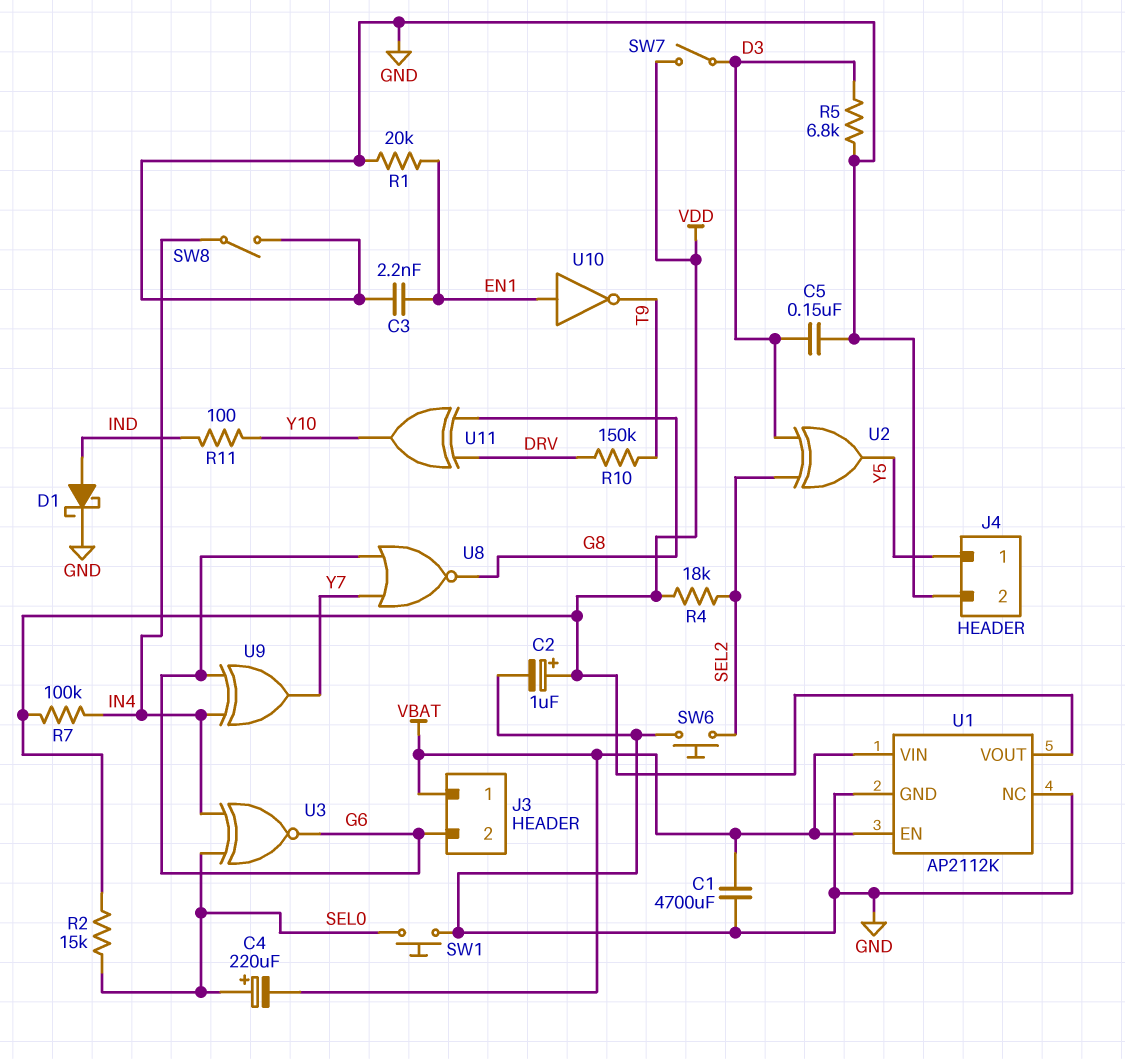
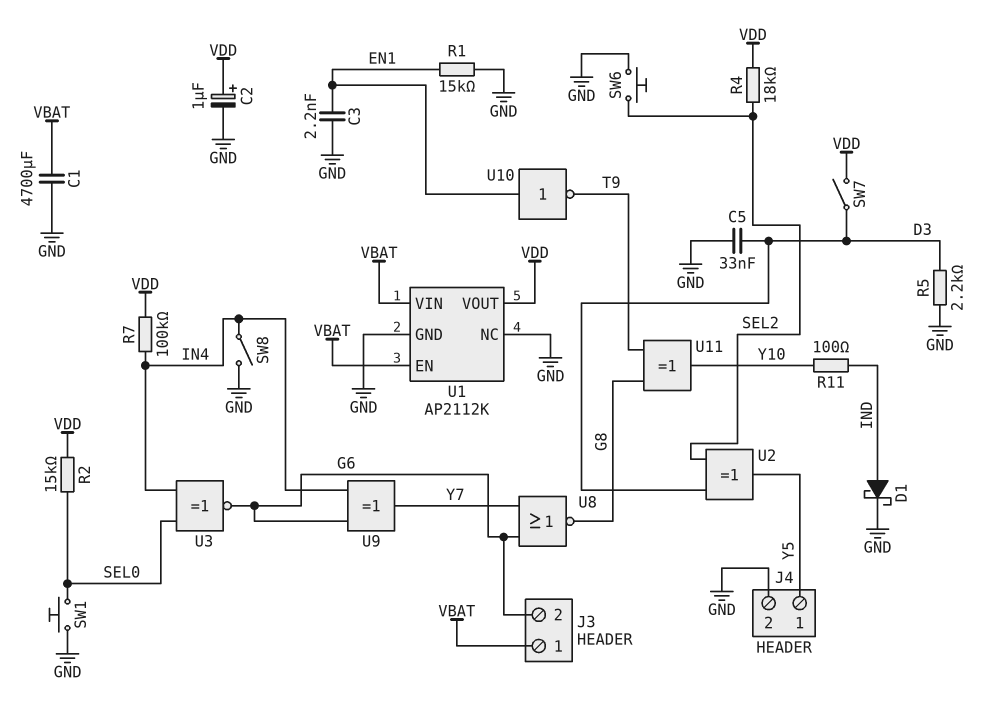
C4: 220uF (plus SEL0, minus VBAT) -> none
C5: 150nF (D3, GND) -> 33nF (D3, GND)
R1: 20k (EN1, GND) -> 15k (EN1, GND)
R5: 6.8k (D3, GND) -> 2.2k (D3, GND)
R10: 150k (DRV, T9) -> none
U11: XOR (in DRV, in G8, out Y10) -> XOR (in G8, in T9, out Y10)

